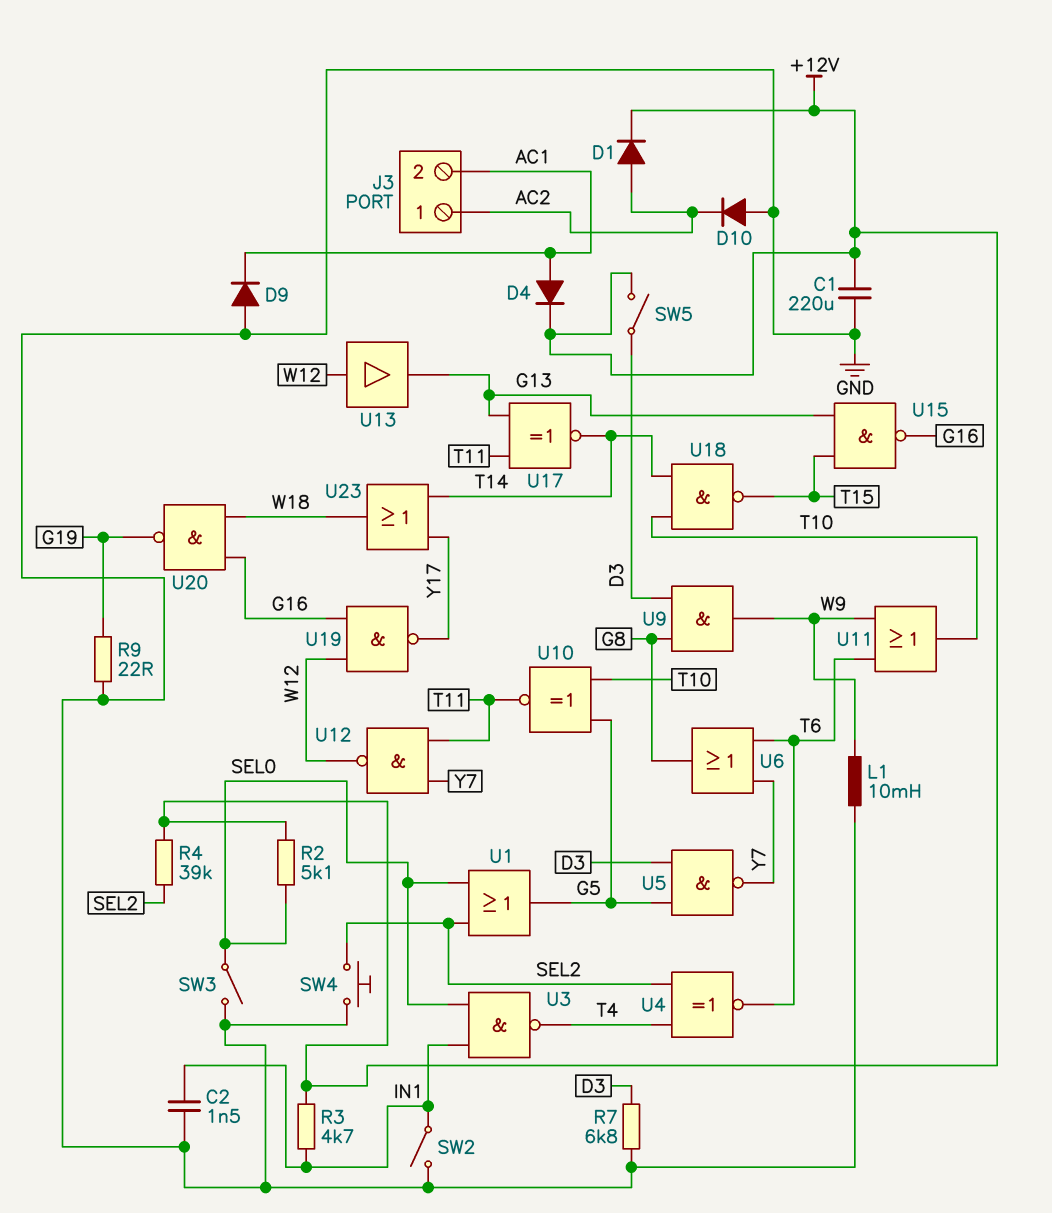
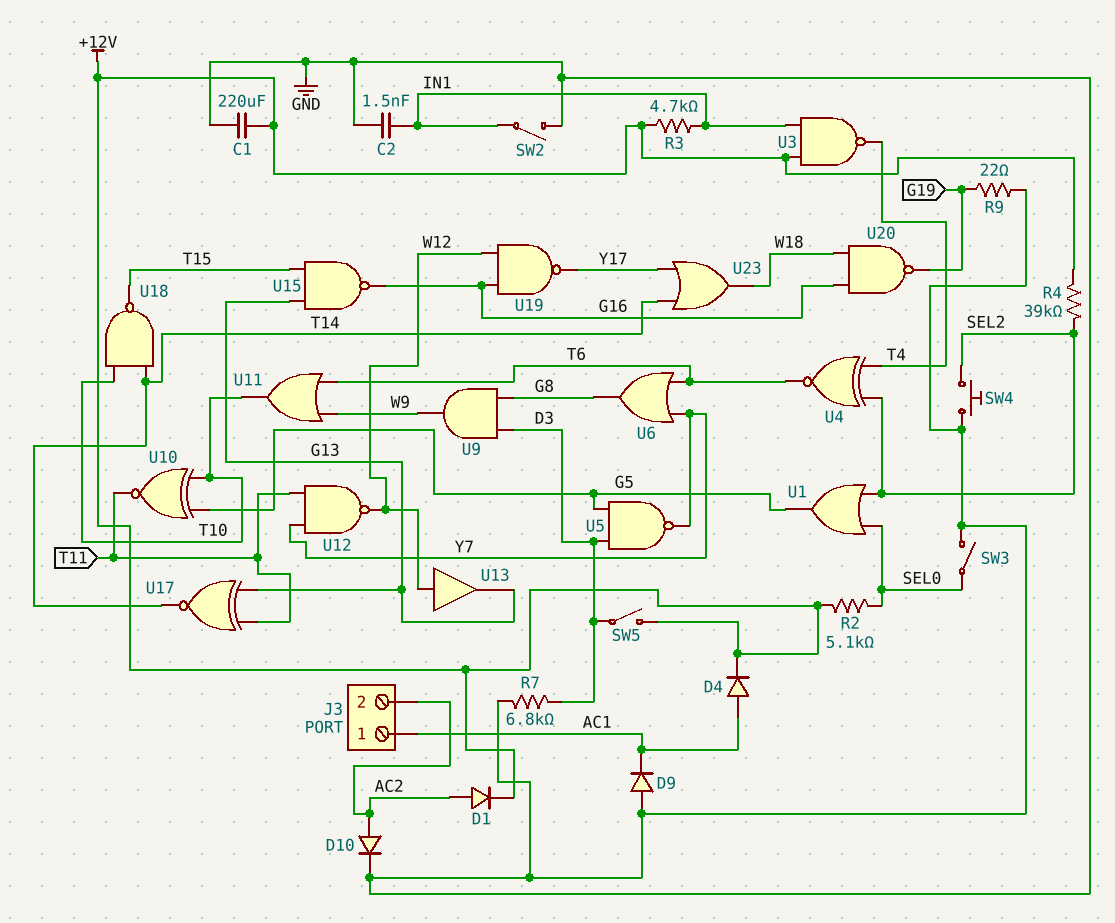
D10: diode (A GND, K AC2) -> diode (A AC2, K GND)
J3 pin 1: AC2 -> AC1
J3 pin 2: AC1 -> AC2
L1: 10mH (GND, W9) -> none
U3: NAND (in IN1, in SEL0, out T4) -> NAND (in +12V, in IN1, out T4)

